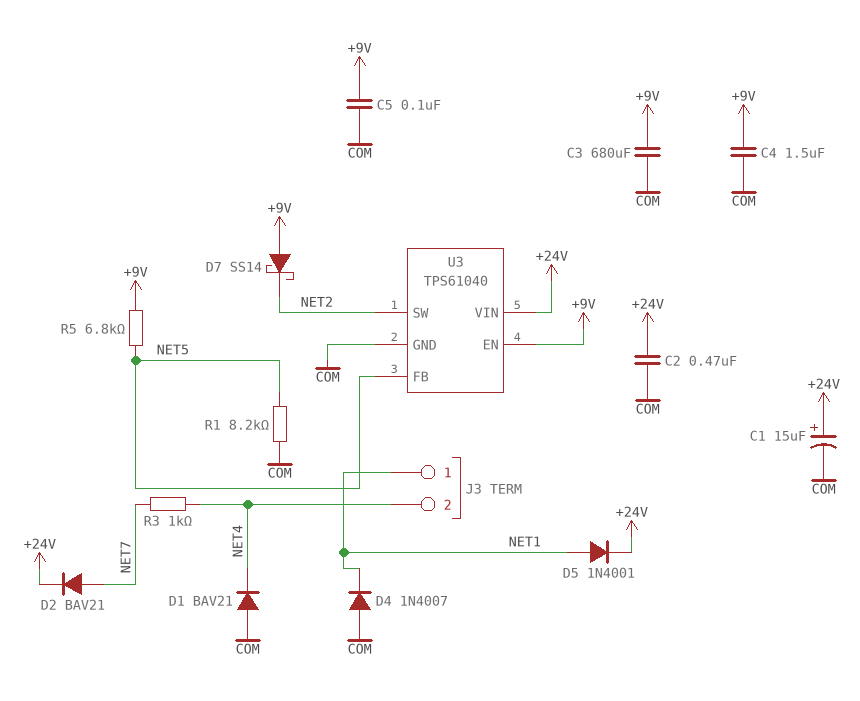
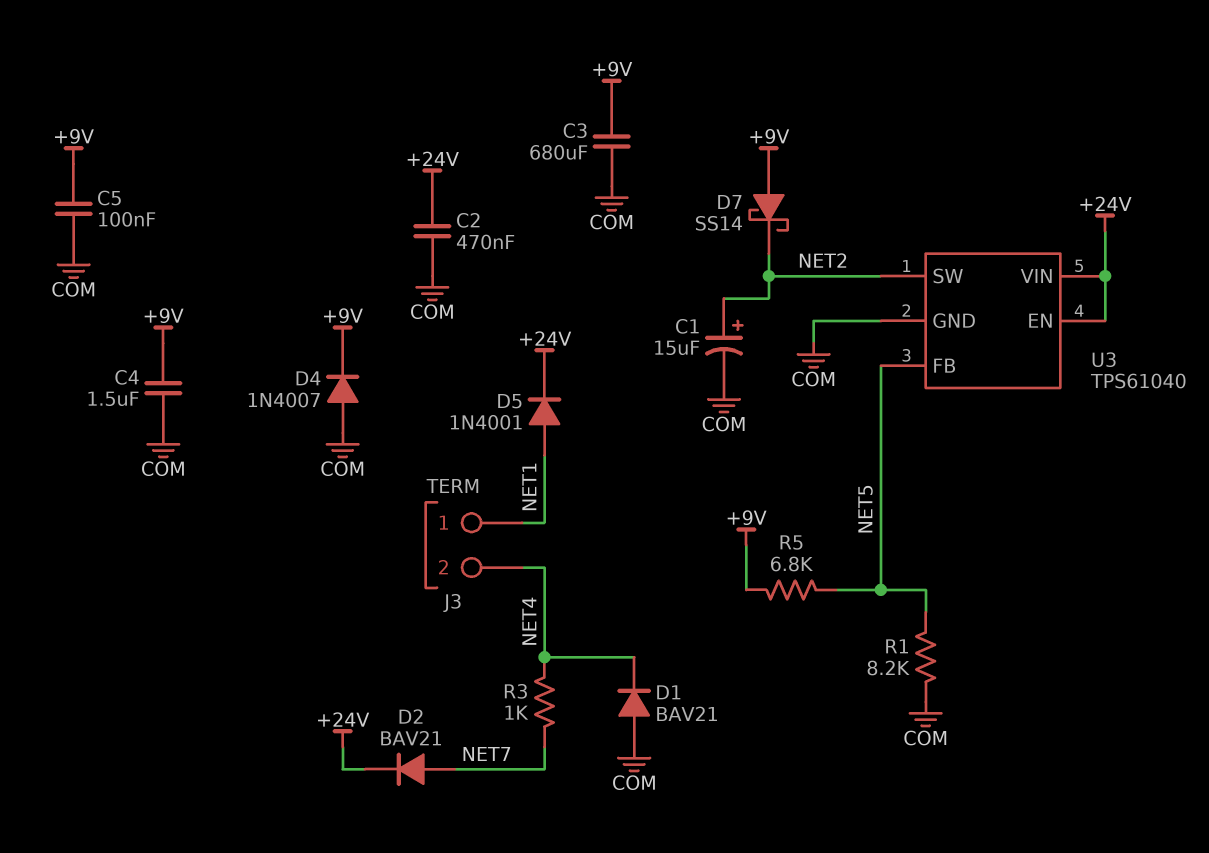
C1: 15uF (plus +24V, minus COM) -> 15uF (plus NET2, minus COM)
D4: diode 1N4007 (A COM, K NET1) -> diode 1N4007 (A COM, K +9V)
U3 pin EN: +9V -> +24V

